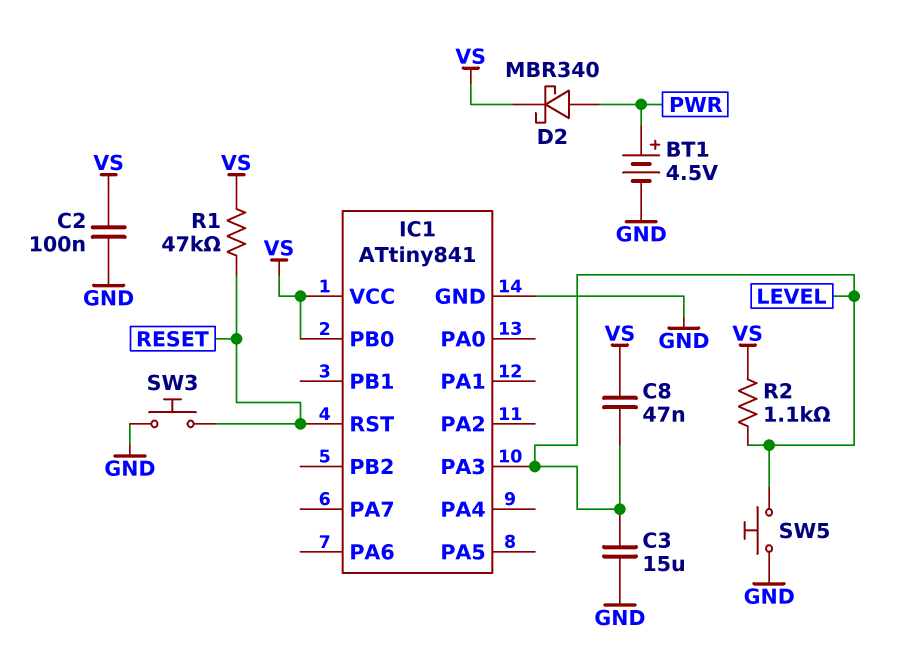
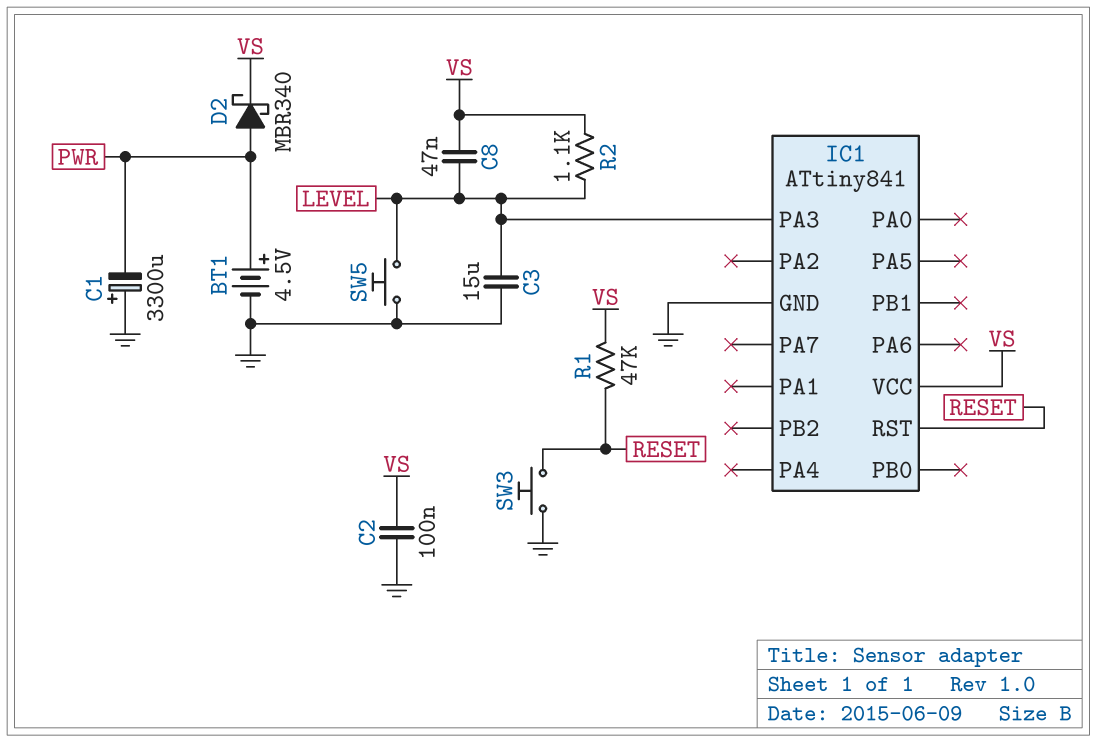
C1: none -> 3300uF (plus GND, minus PWR)
IC1 pin PB0: VS -> none

